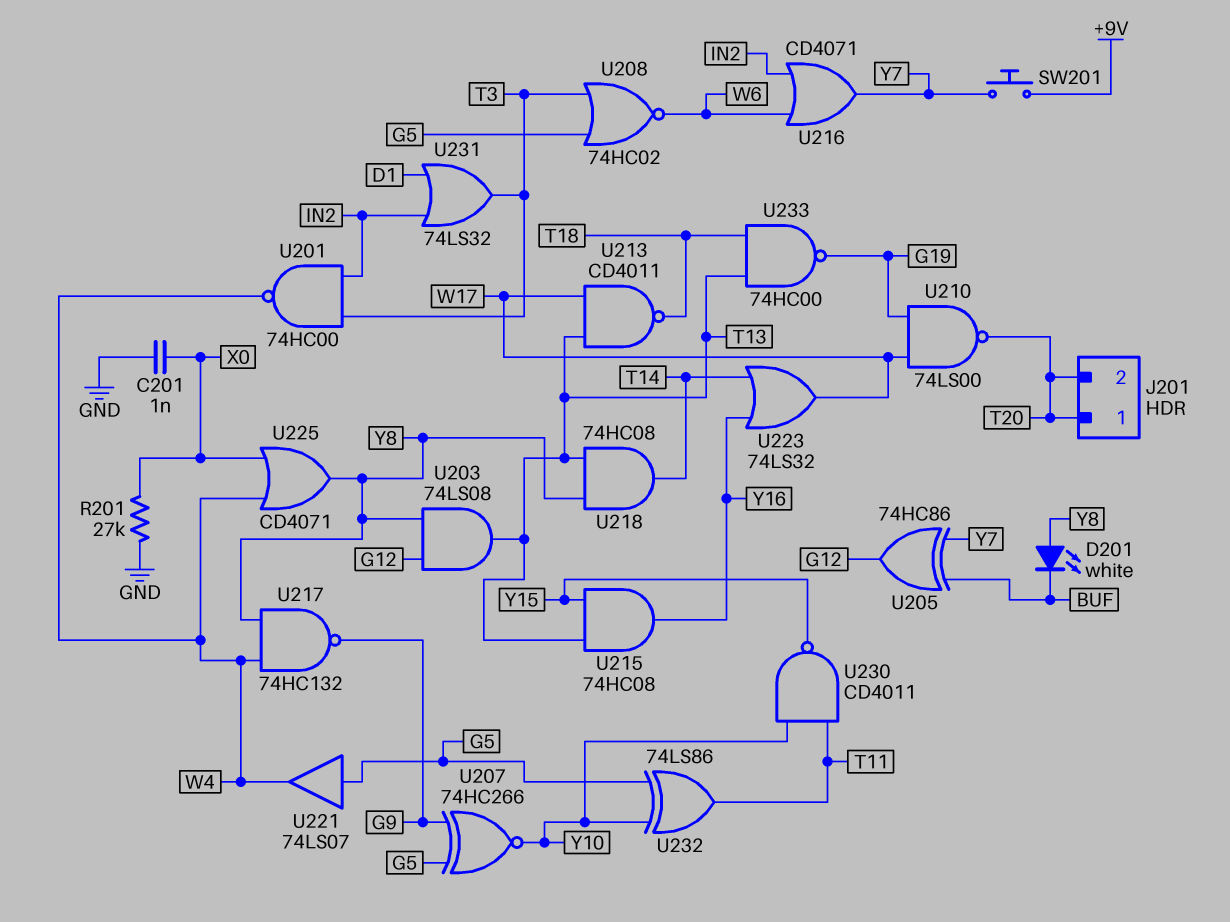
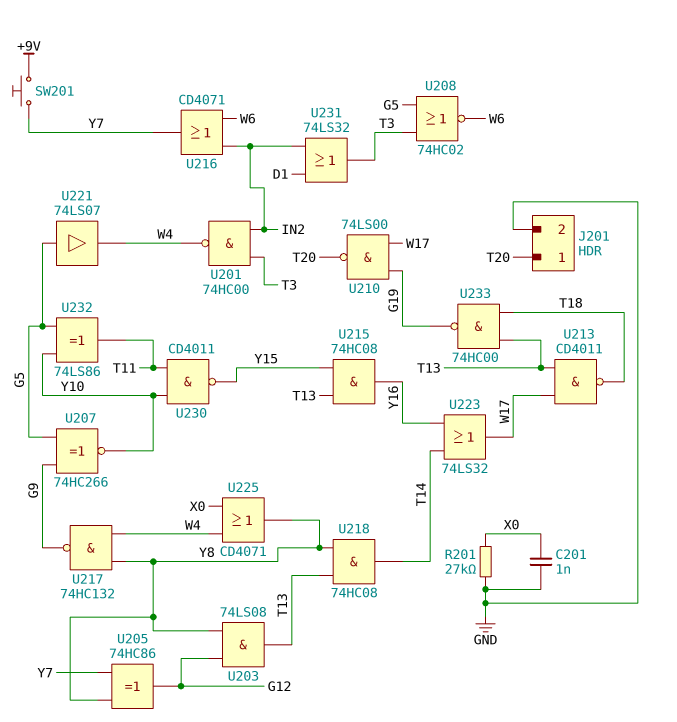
D201: LED white (A Y8, K BUF) -> none
J201 pin 2: T20 -> GND
U205: XOR 74HC86 (in BUF, in Y7, out G12) -> XOR 74HC86 (in Y7, in Y8, out G12)

